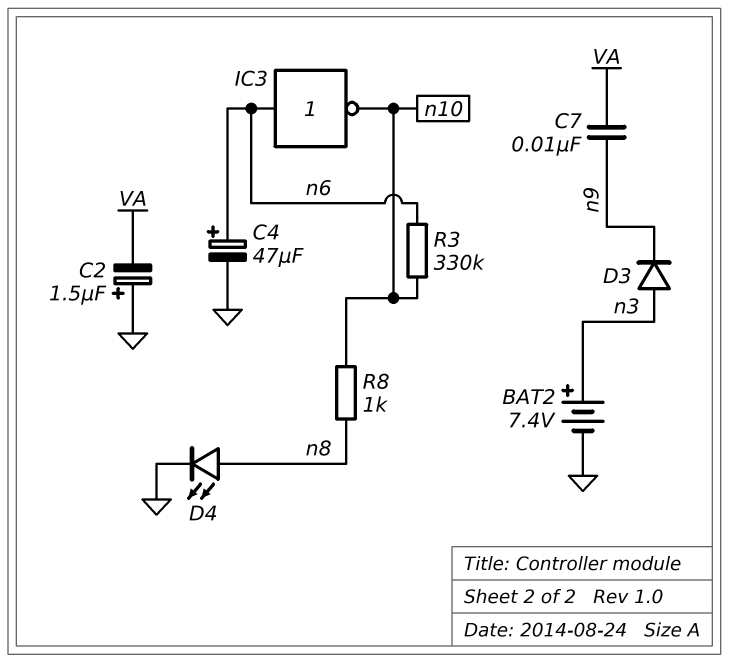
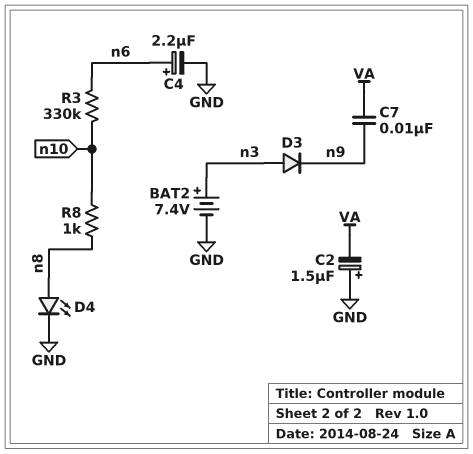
C4: 47uF (plus n6, minus GND) -> 2.2uF (plus n6, minus GND)
IC3: NOT (in n6, out n10) -> none

